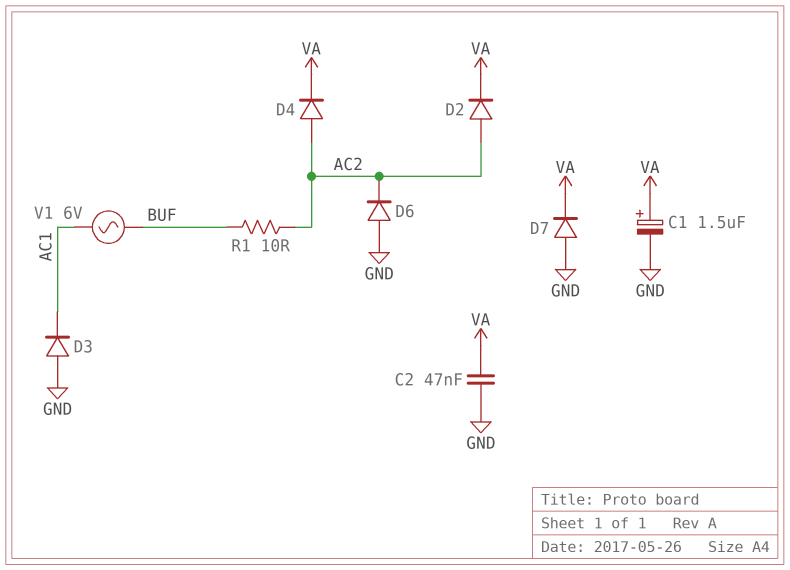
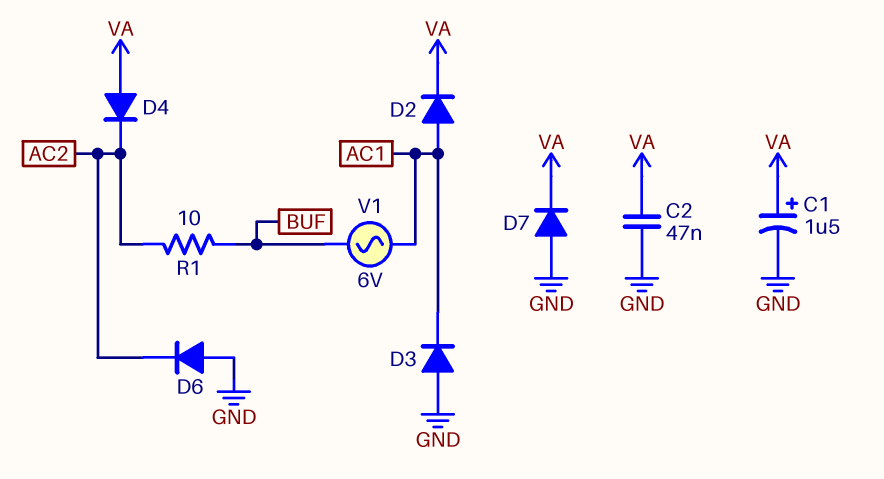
D2: diode (A AC2, K VA) -> diode (A AC1, K VA)
D4: diode (A AC2, K VA) -> diode (A VA, K AC2)

